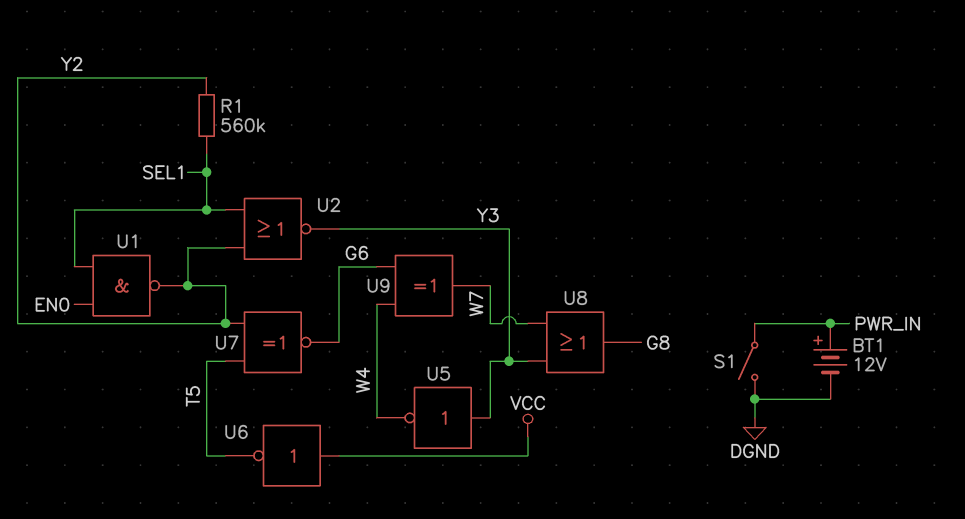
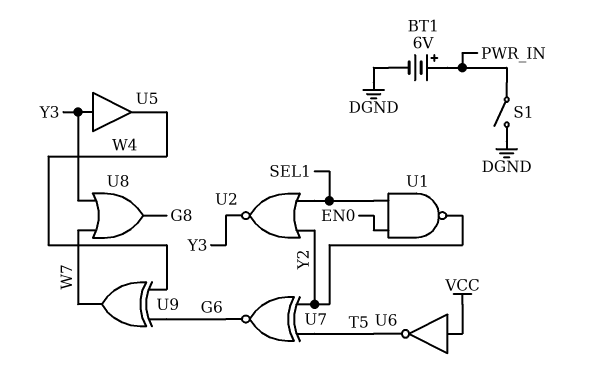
BT1: 12V (plus PWR_IN, minus DGND) -> 6V (plus PWR_IN, minus DGND)
R1: 560k (SEL1, Y2) -> none
U5: NOT (in Y3, out W4) -> buffer (in Y3, out W4)

